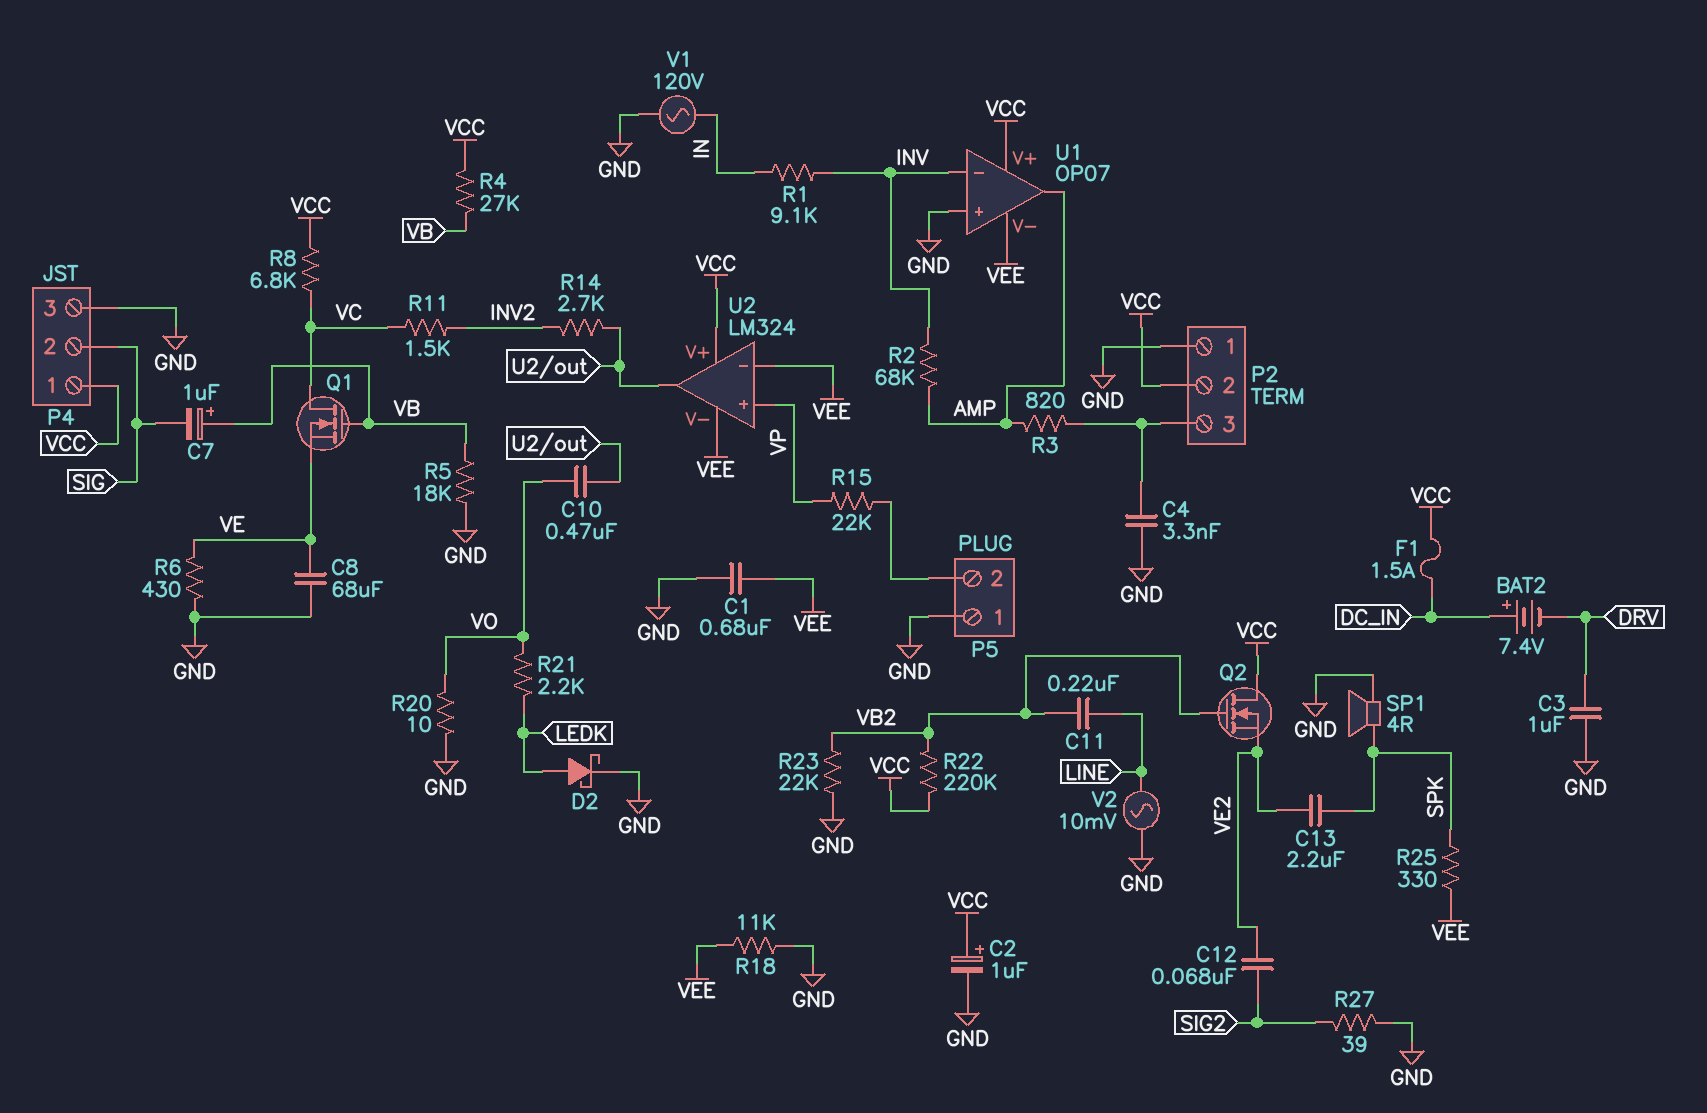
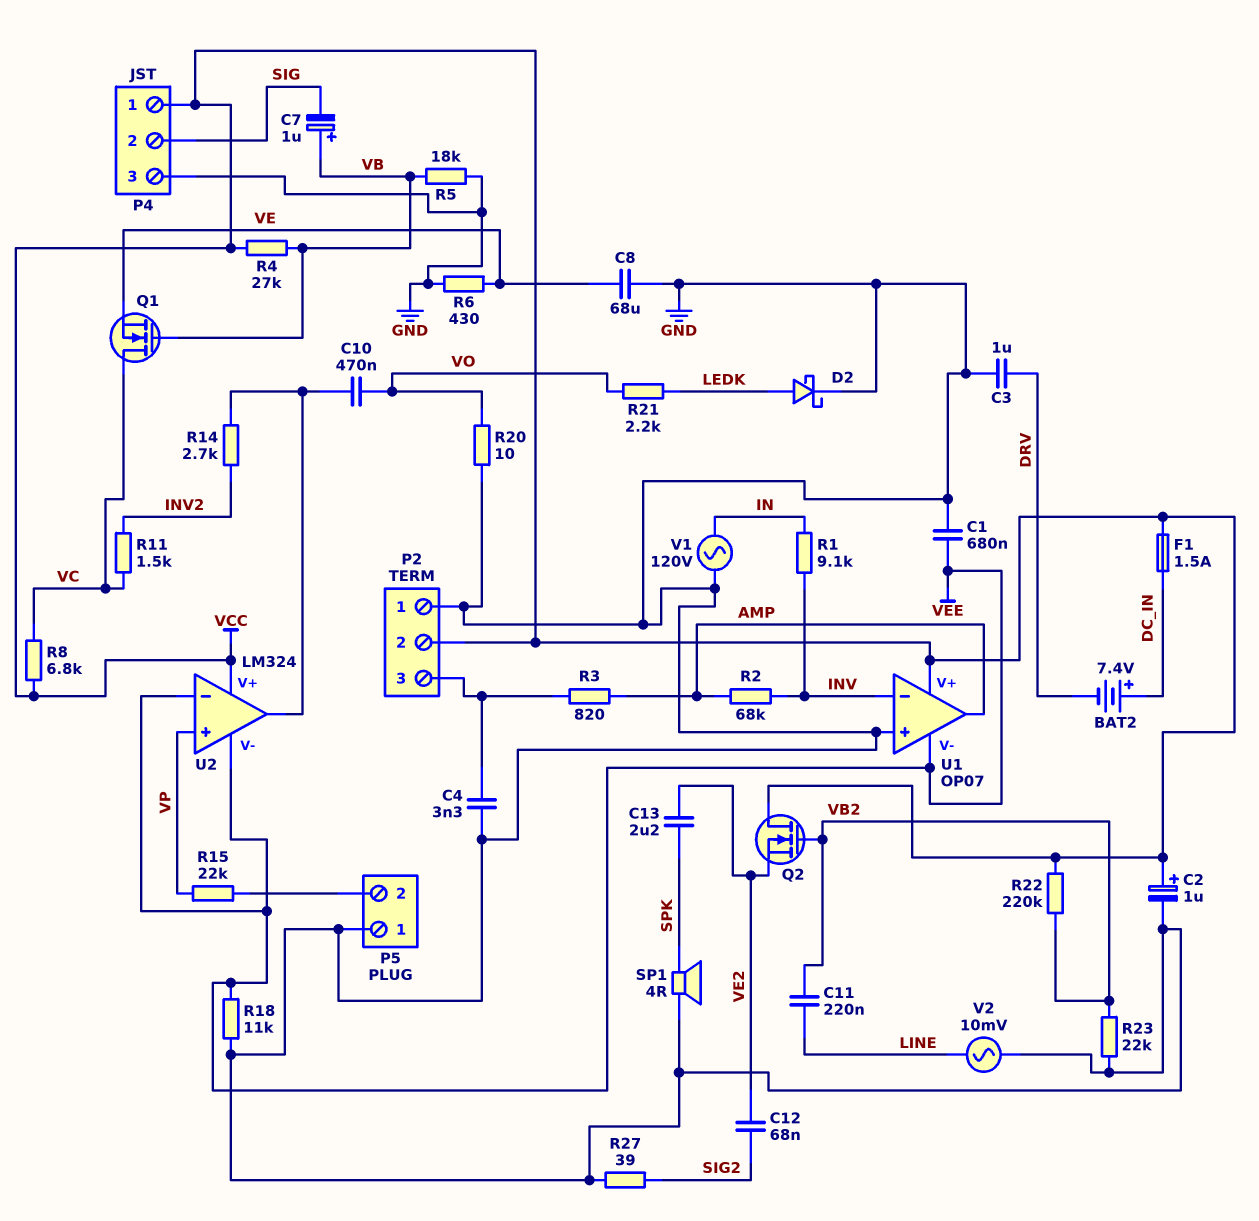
R25: 330 (SPK, VEE) -> none

